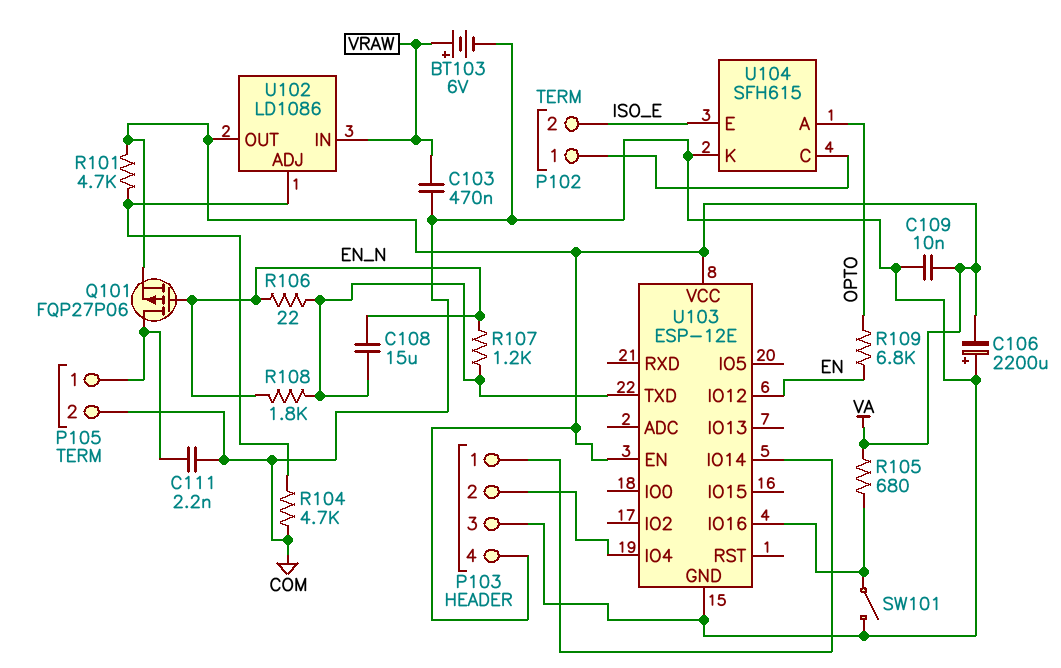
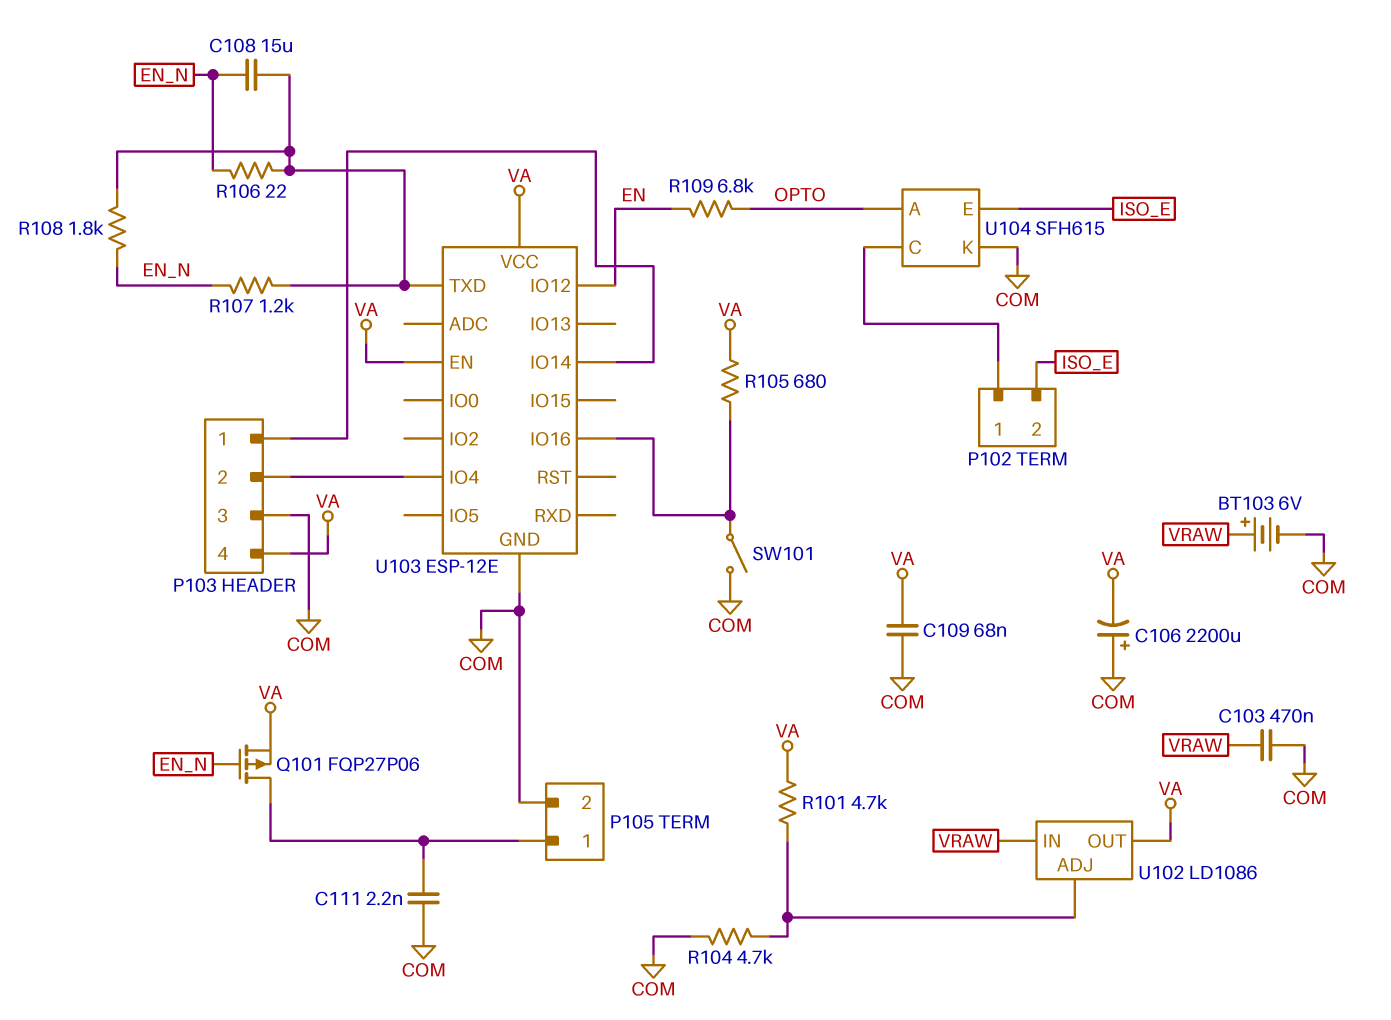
C109: 10nF (COM, VA) -> 68nF (COM, VA)

